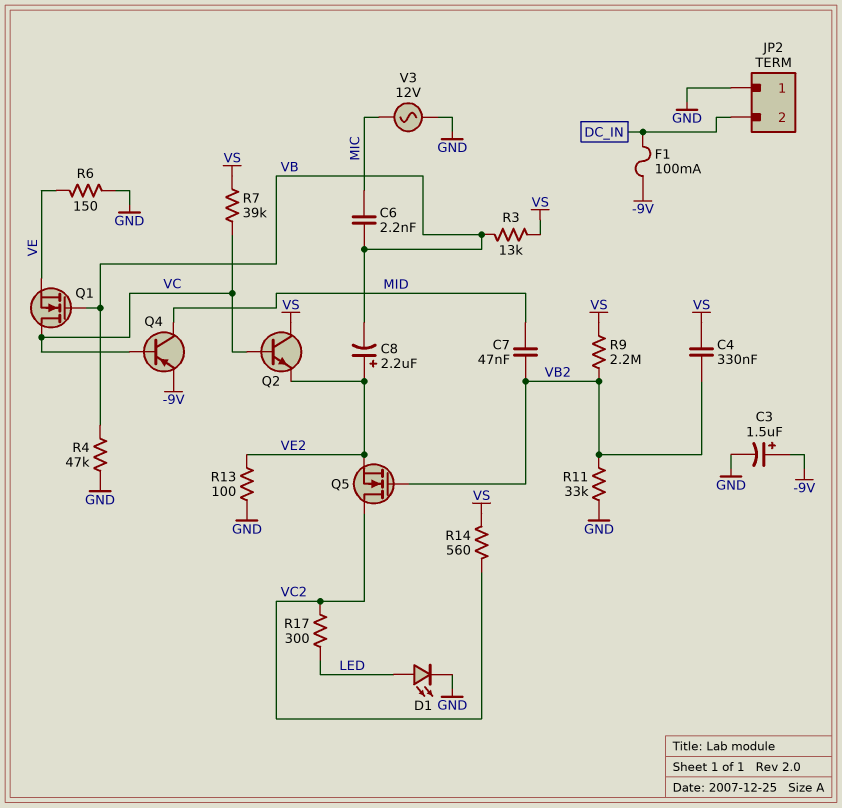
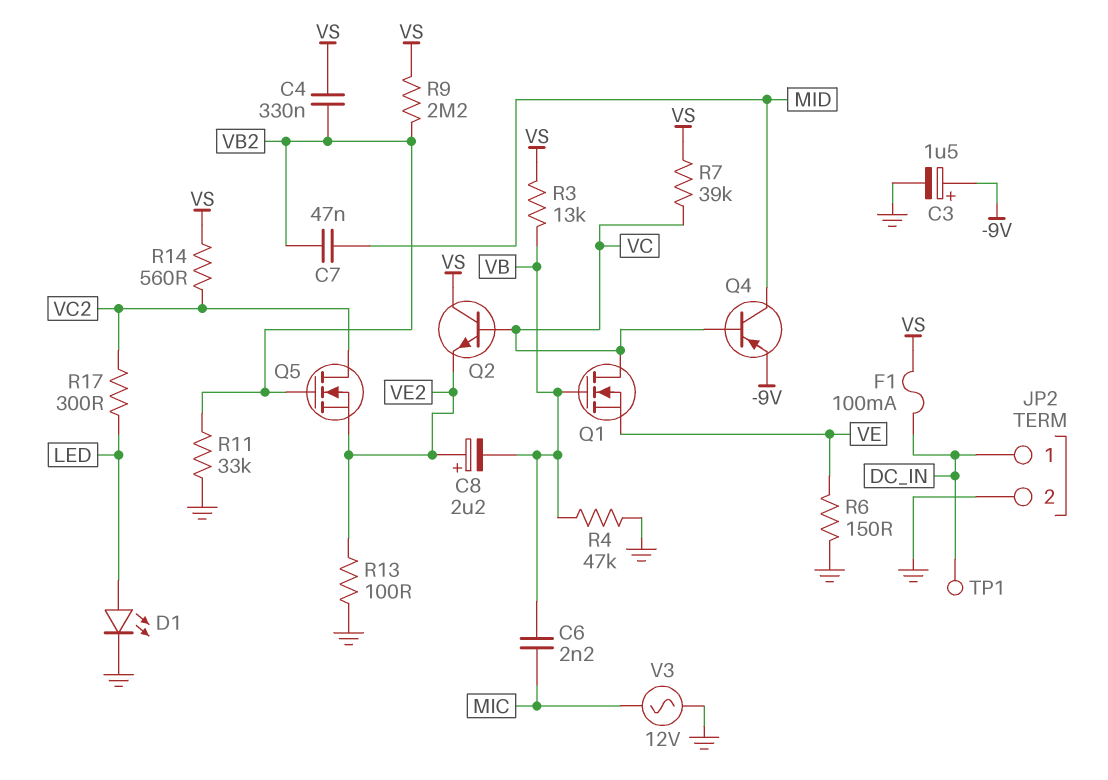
F1: 100mA (-9V, DC_IN) -> 100mA (DC_IN, VS)
JP2 pin 1: GND -> DC_IN
JP2 pin 2: DC_IN -> GND
TP1: none -> test point (DC_IN)

